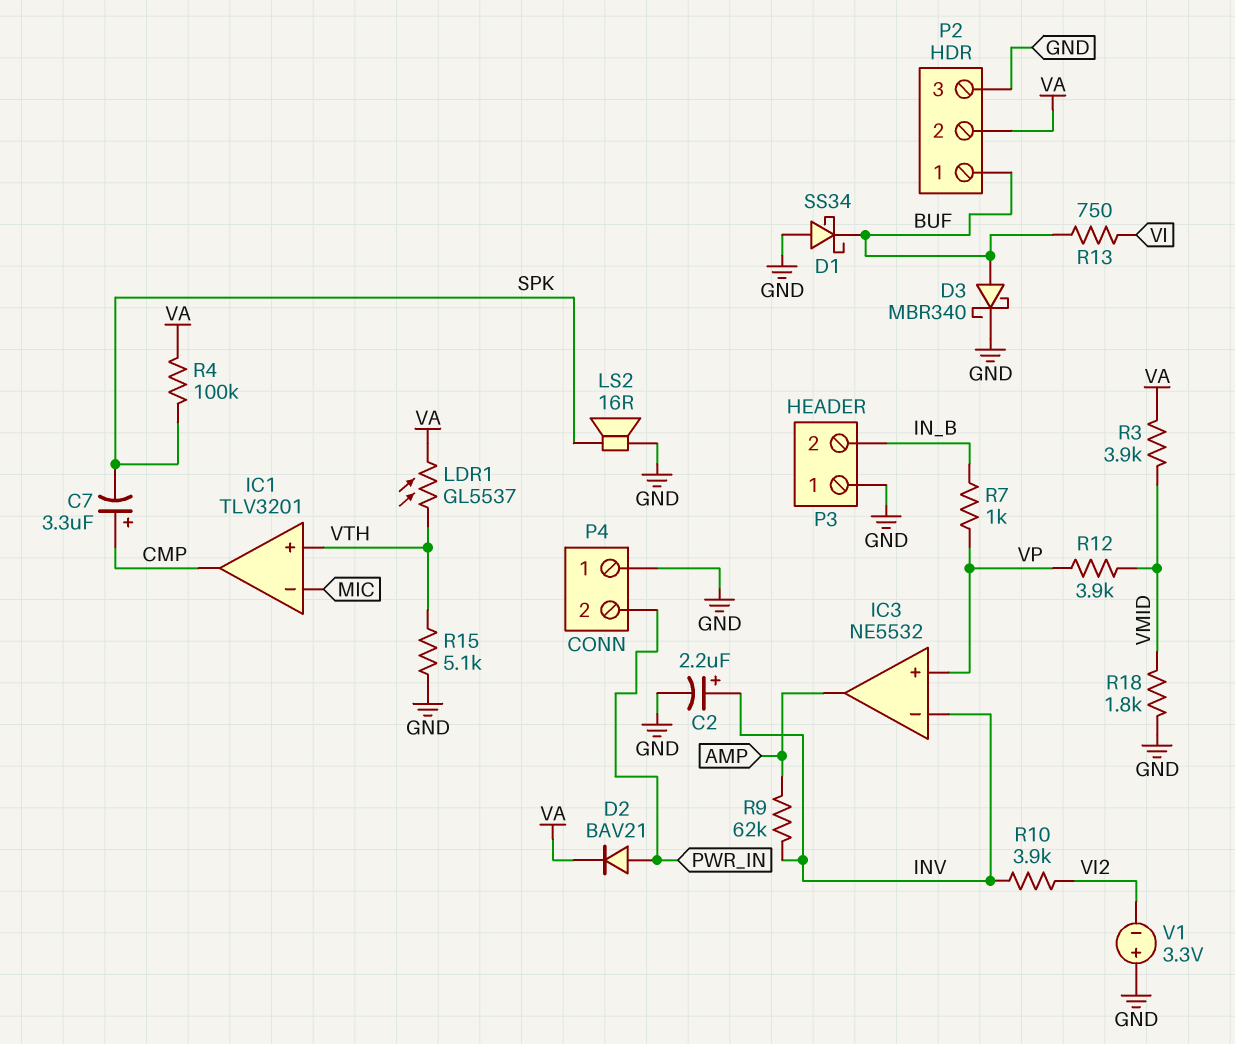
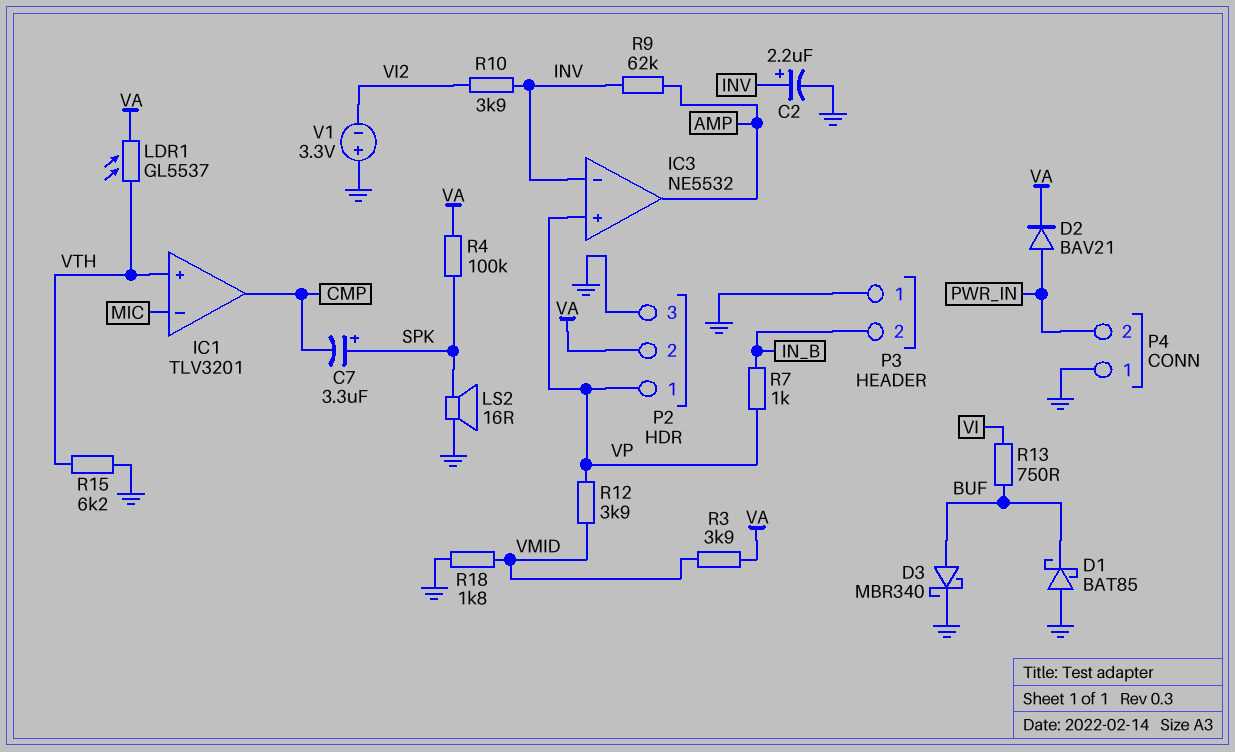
C7: 3.3uF (plus CMP, minus SPK) -> 3.3uF (plus SPK, minus CMP)
D1: schottky SS34 (A GND, K BUF) -> schottky BAT85 (A GND, K BUF)
P2 pin 1: BUF -> VP
R15: 5.1k (GND, VTH) -> 6.2k (GND, VTH)

